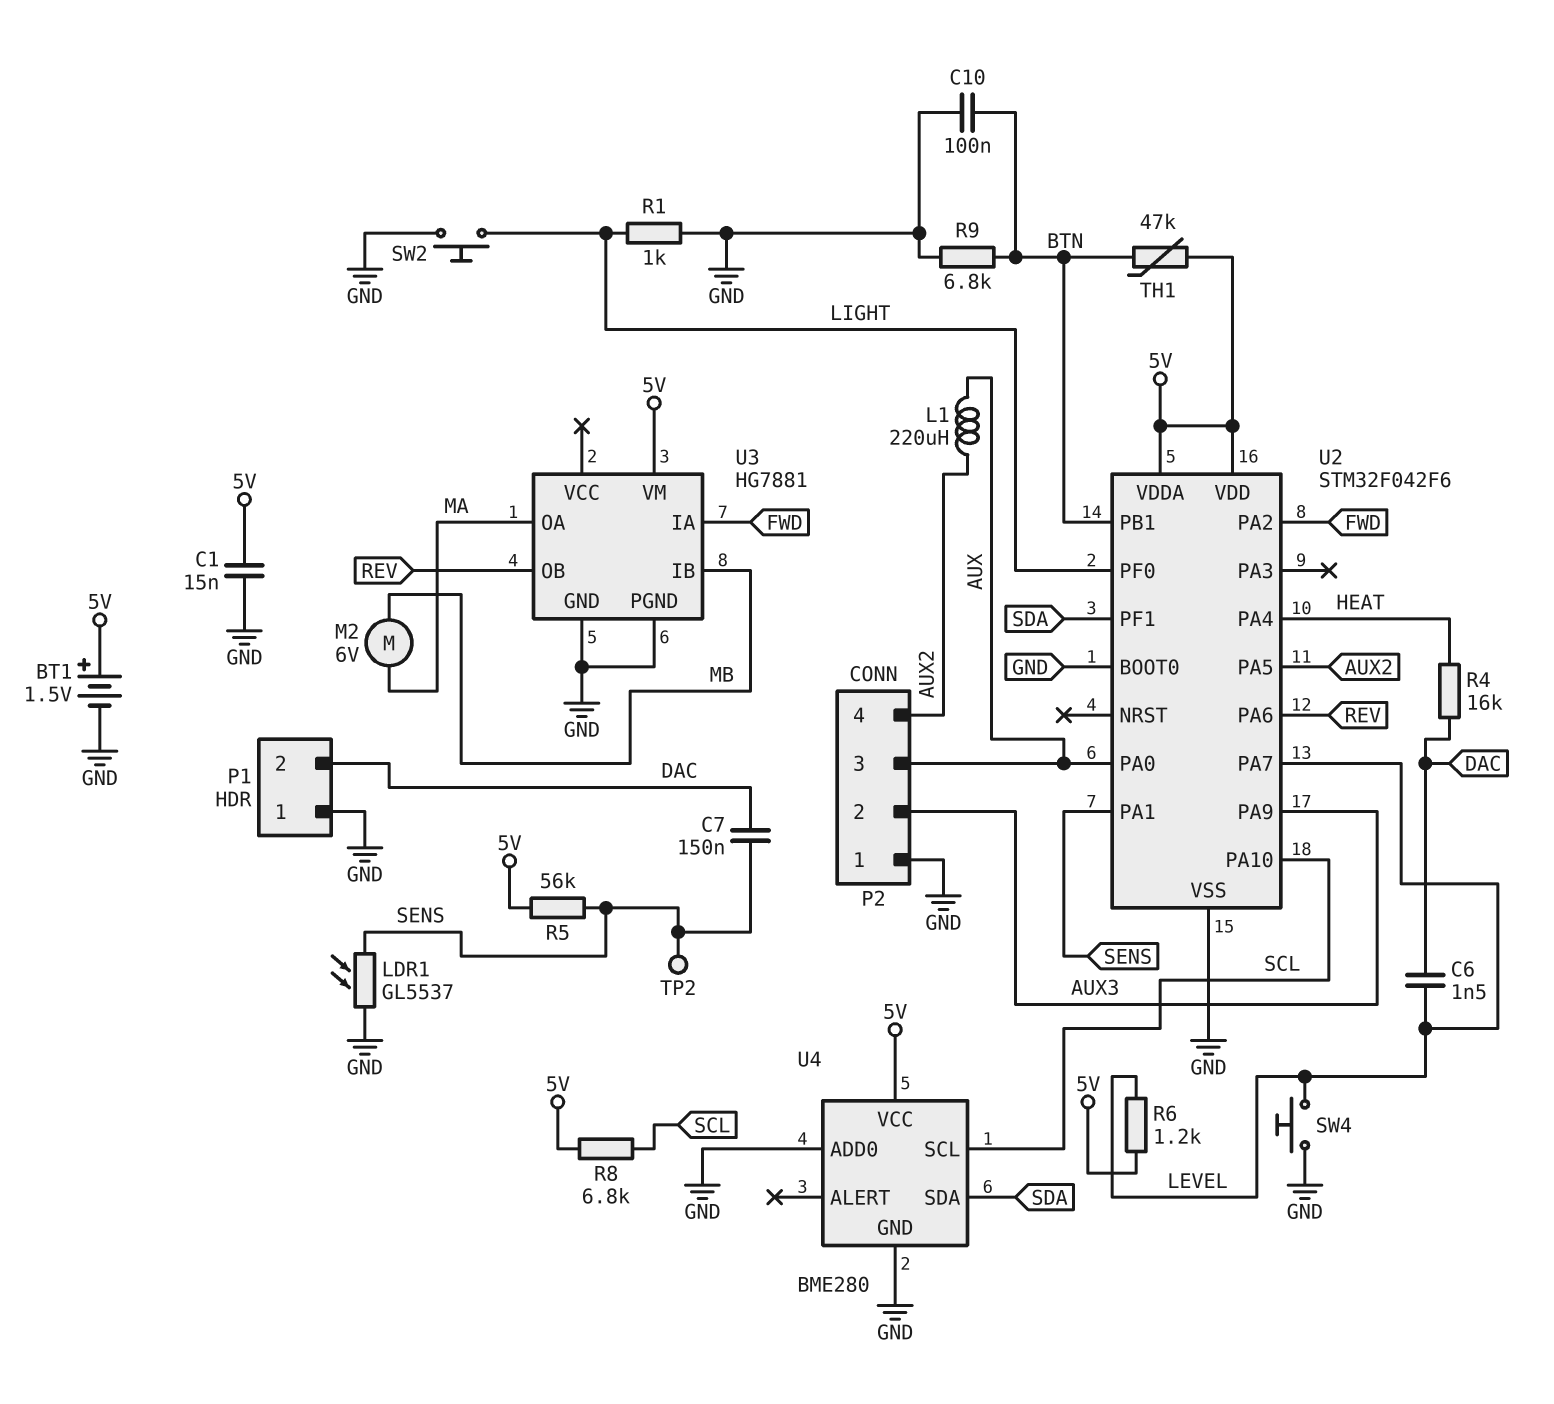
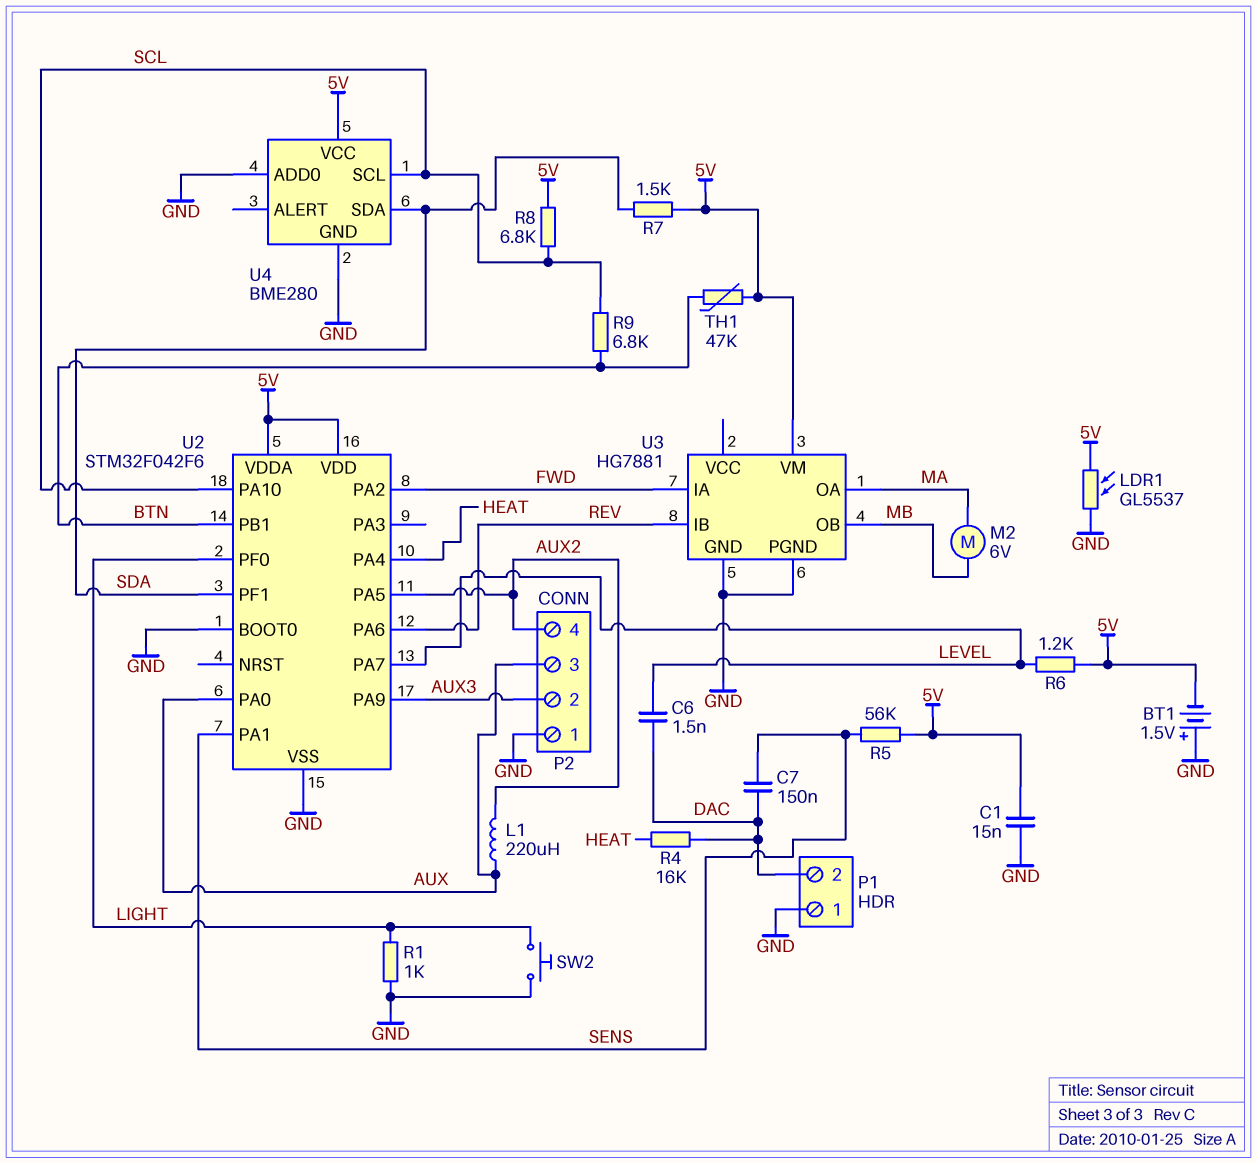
BT1: 1.5V (plus 5V, minus GND) -> 1.5V (plus GND, minus 5V)
C10: 100nF (BTN, GND) -> none
LDR1: GL5537 (GND, SENS) -> GL5537 (5V, GND)
R7: none -> 1.5k (5V, SDA)
R9: 6.8k (BTN, GND) -> 6.8k (BTN, SCL)
SW4: button (GND, LEVEL) -> none
TP2: test point (SENS) -> none
U3 pin IB: MB -> REV
U3 pin OB: REV -> MB

